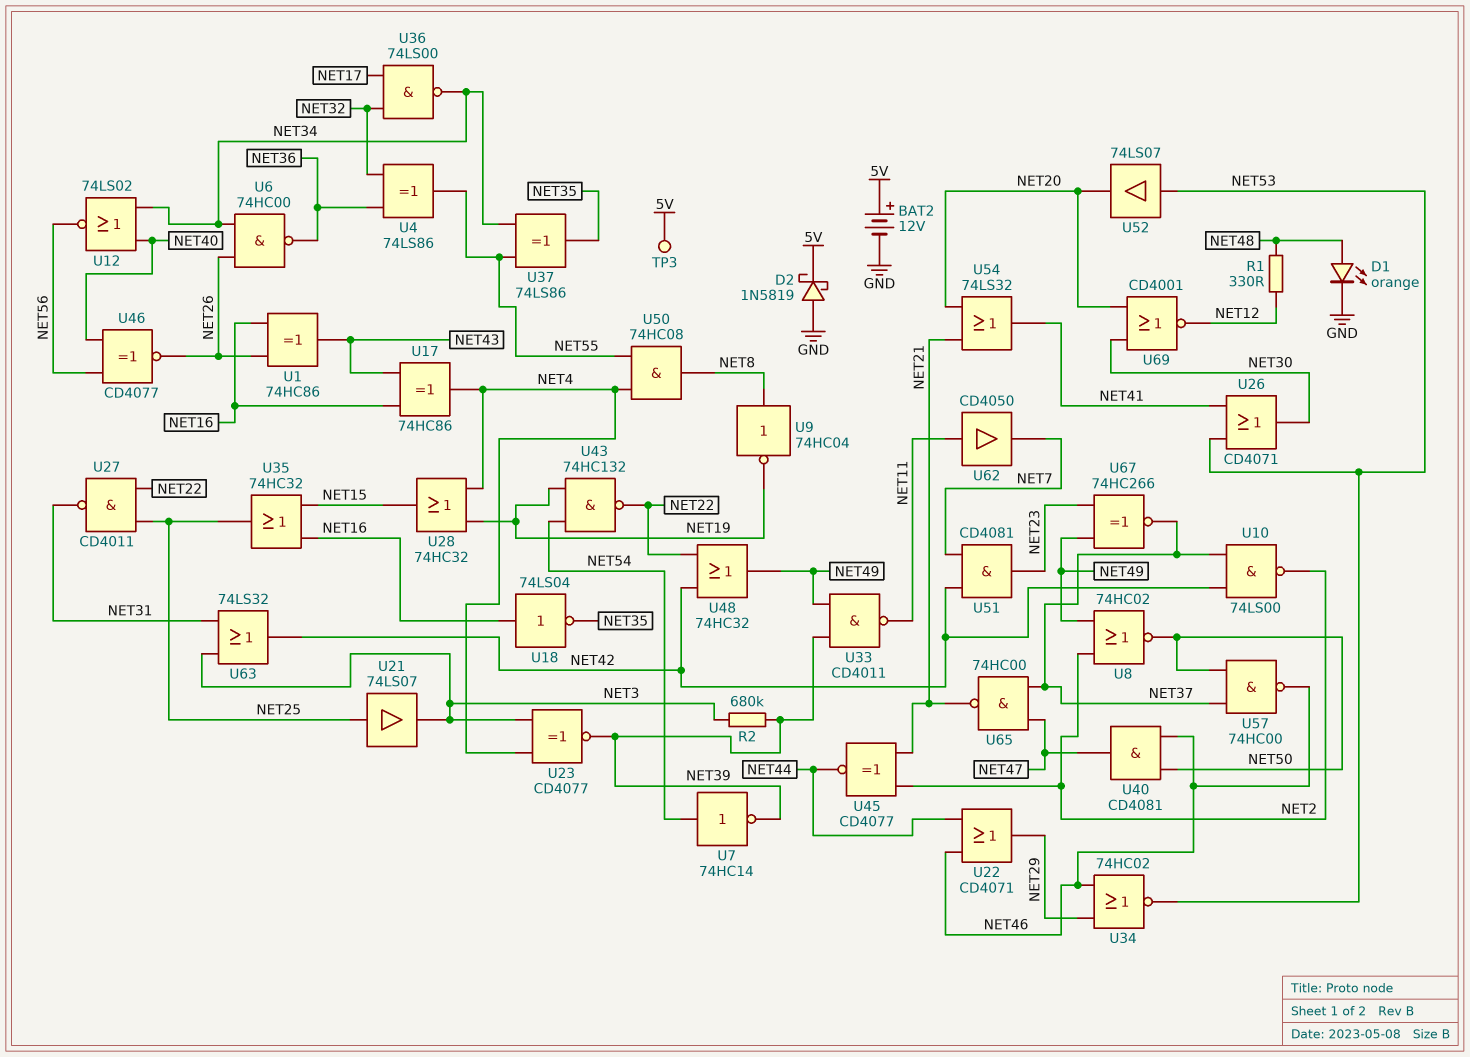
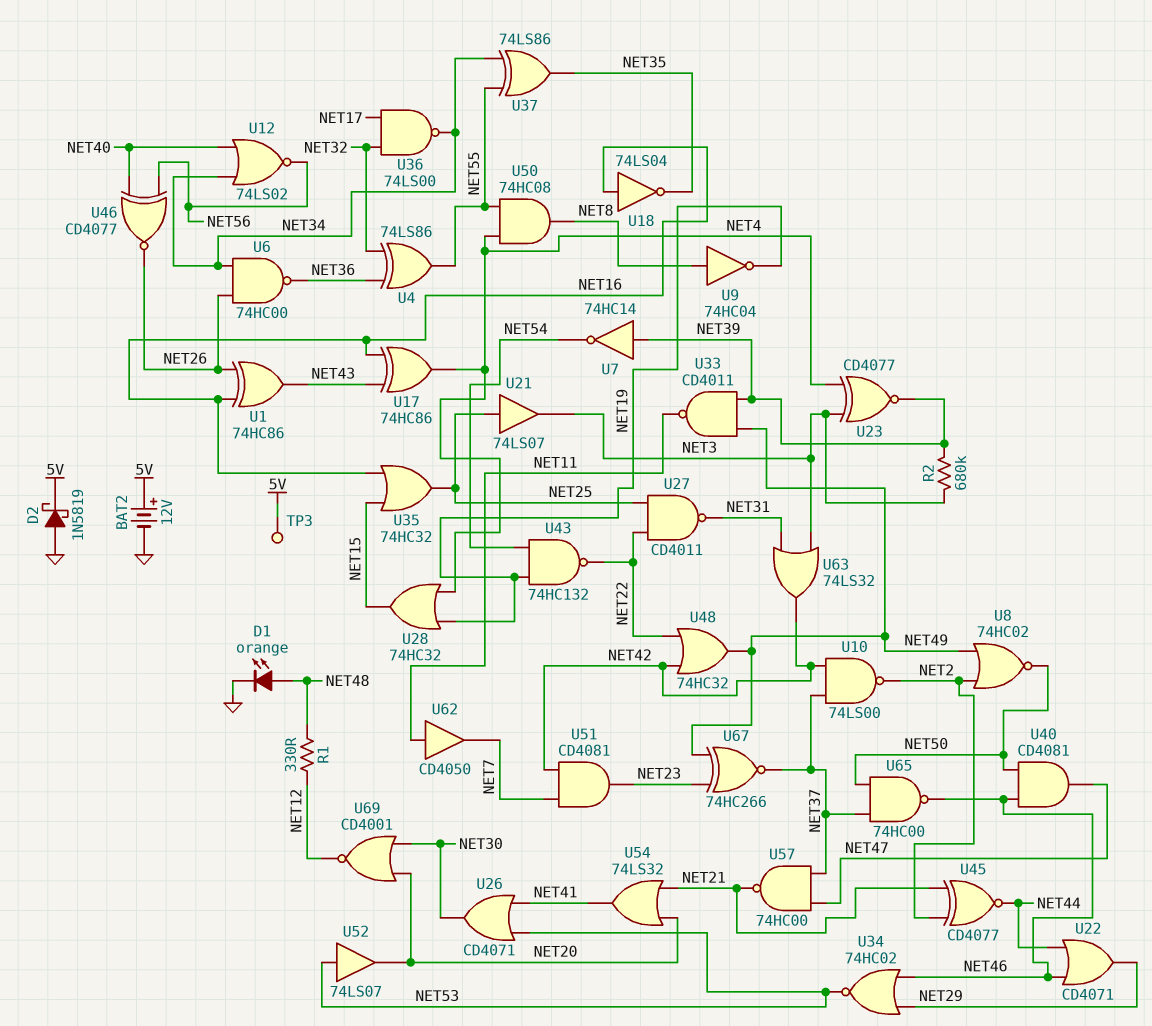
U7: NOT 74HC14 (in NET54, out NET39) -> NOT 74HC14 (in NET39, out NET54)
U57: NAND 74HC00 (in NET37, in NET50, out NET46) -> NAND 74HC00 (in NET37, in NET47, out NET21)
U65: NAND 74HC00 (in NET37, in NET47, out NET21) -> NAND 74HC00 (in NET37, in NET50, out NET46)

